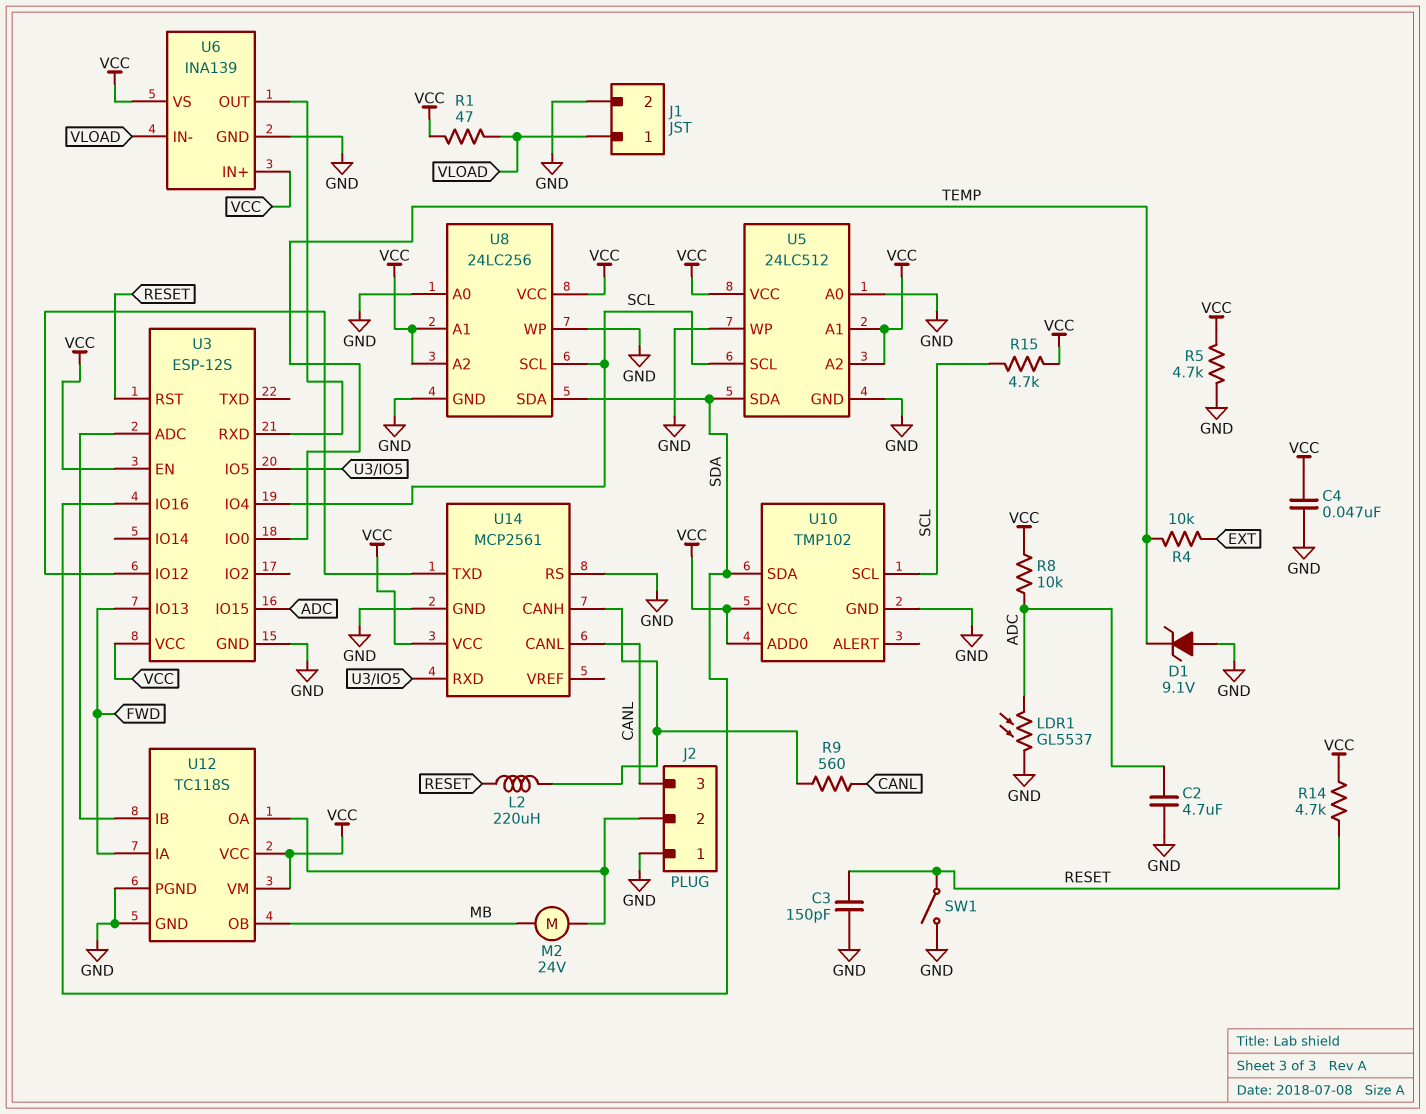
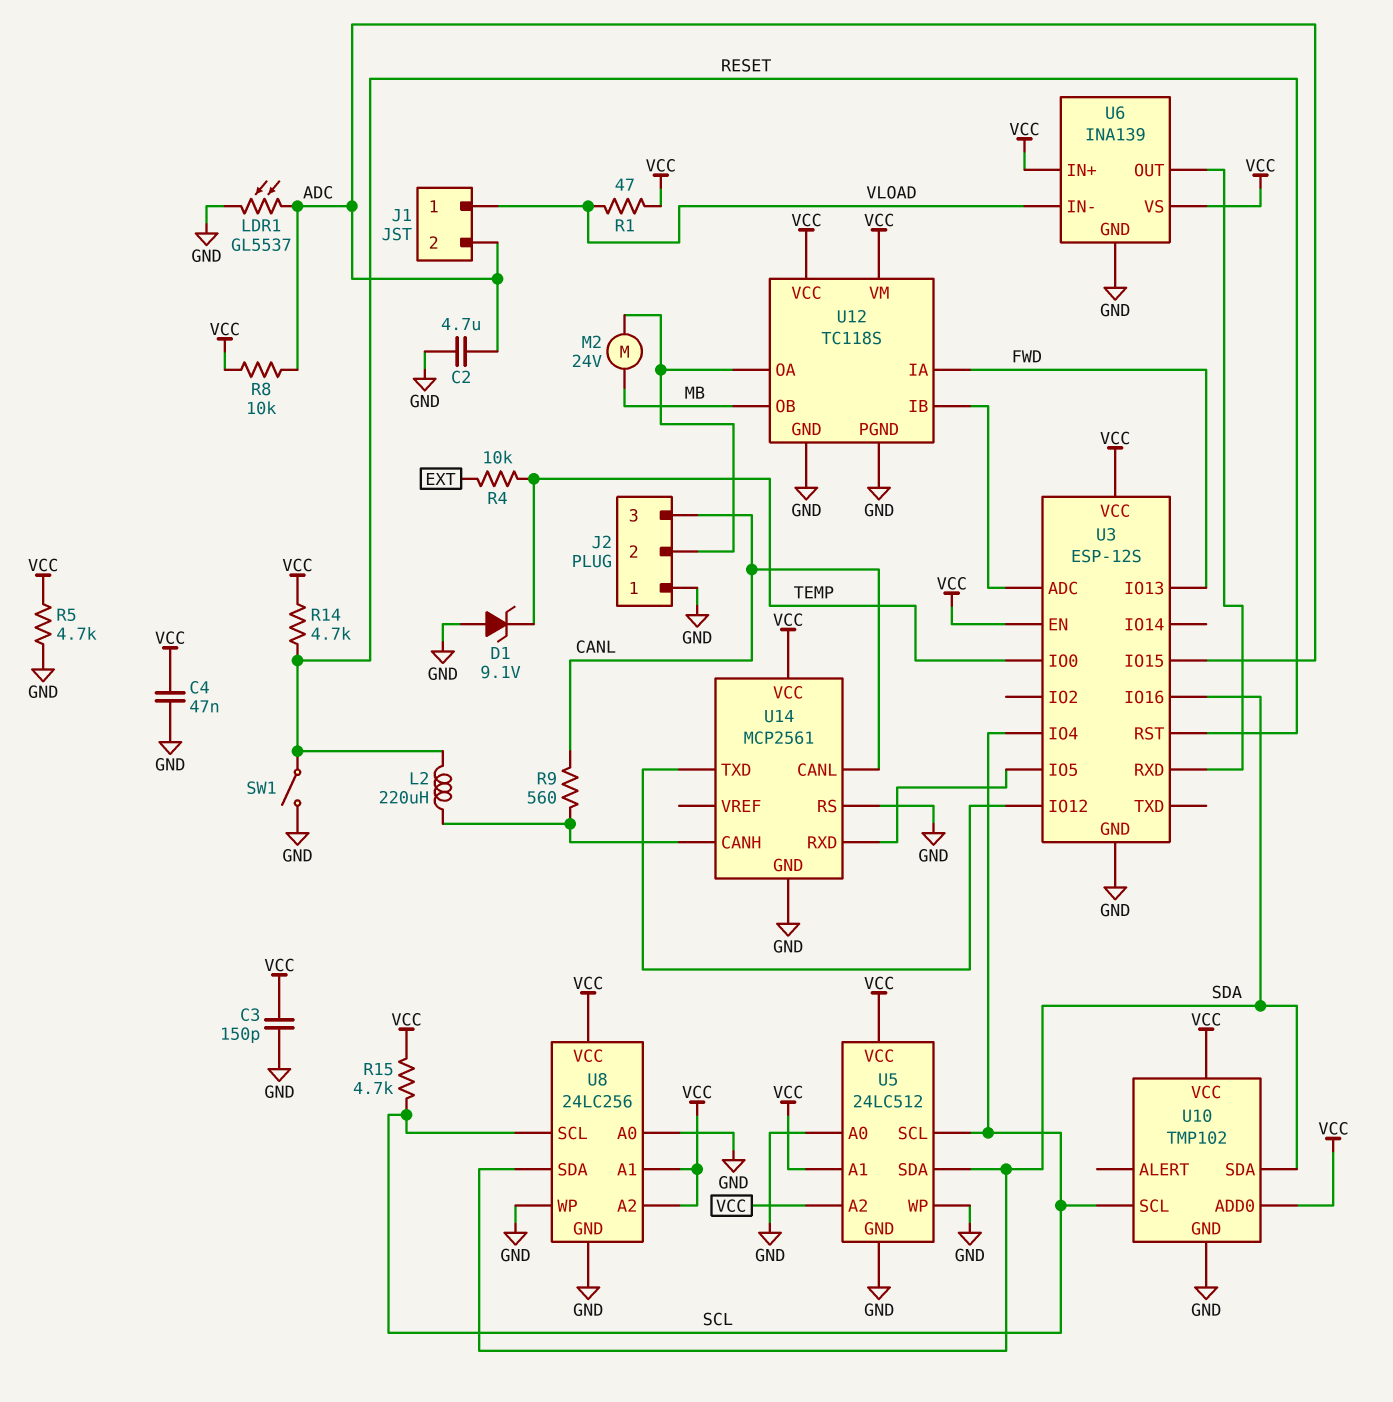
C3: 150pF (GND, RESET) -> 150pF (GND, VCC)
J1 pin 2: GND -> ADC

